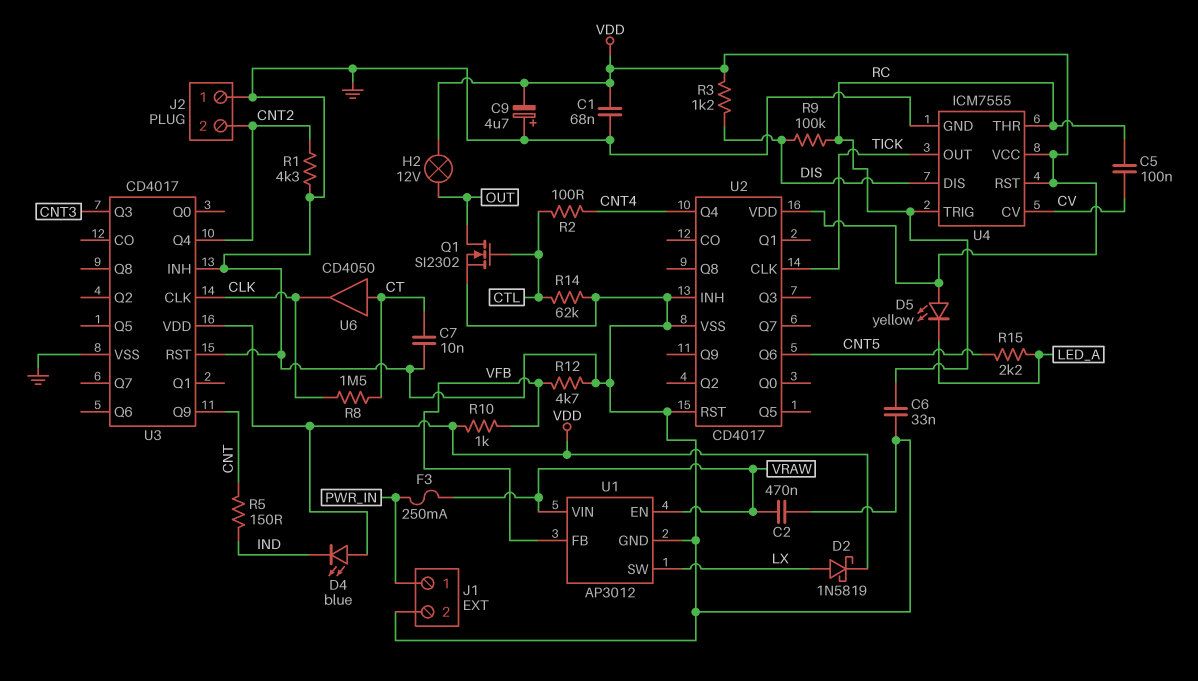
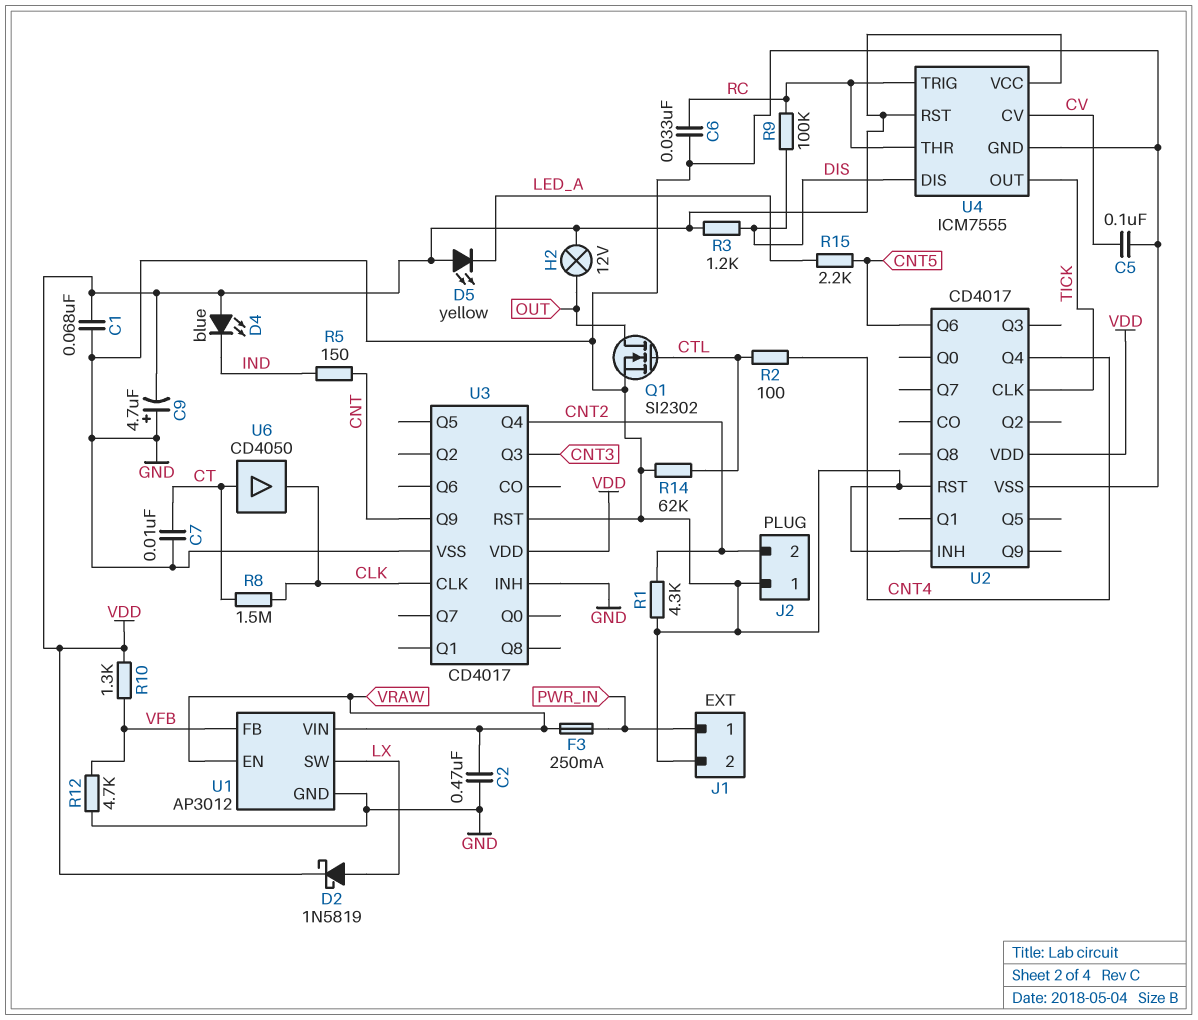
C5: 100nF (CV, RC) -> 100nF (CV, GND)
R10: 1k (VDD, VFB) -> 1.3k (VDD, VFB)

